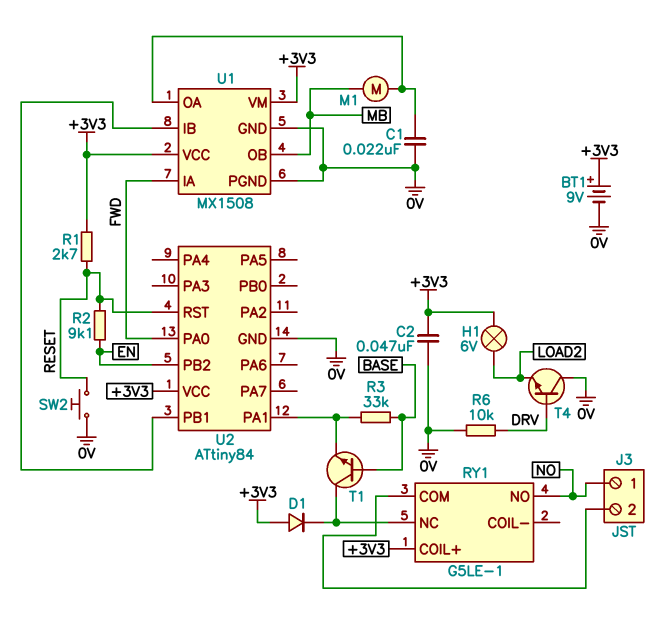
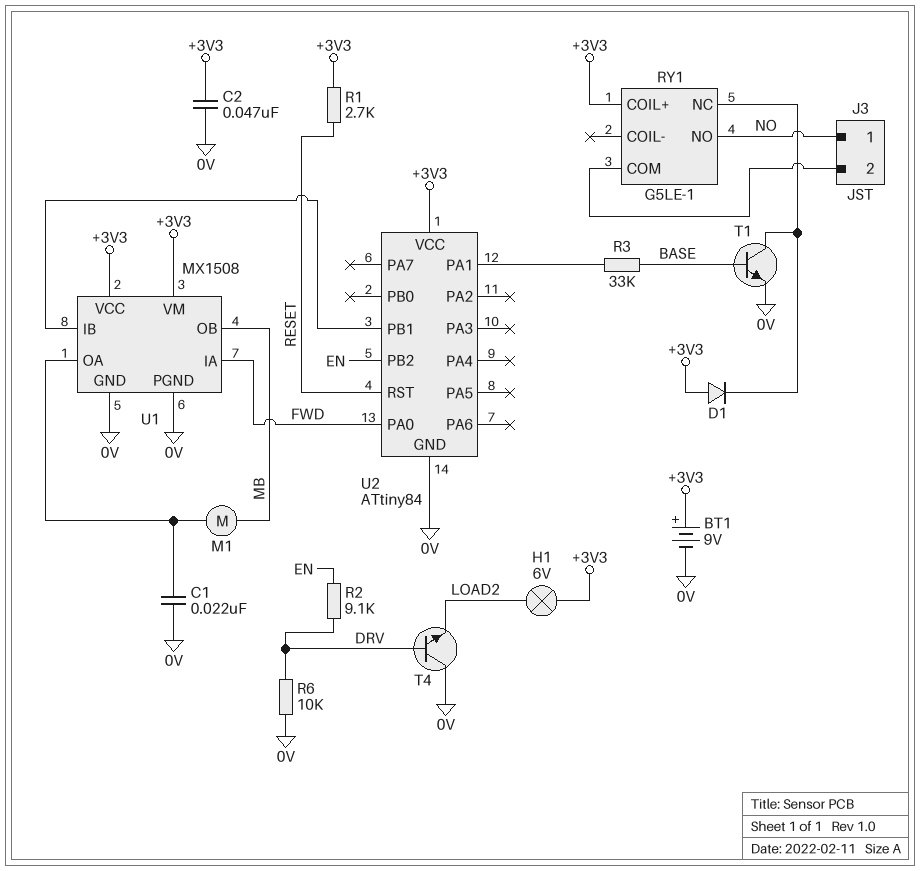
R2: 9.1k (EN, RESET) -> 9.1k (DRV, EN)
SW2: button (0V, RESET) -> none
T1: NPN (B BASE, C RY1/NC, E U2/PA1) -> NPN (B BASE, C RY1/NC, E 0V)

